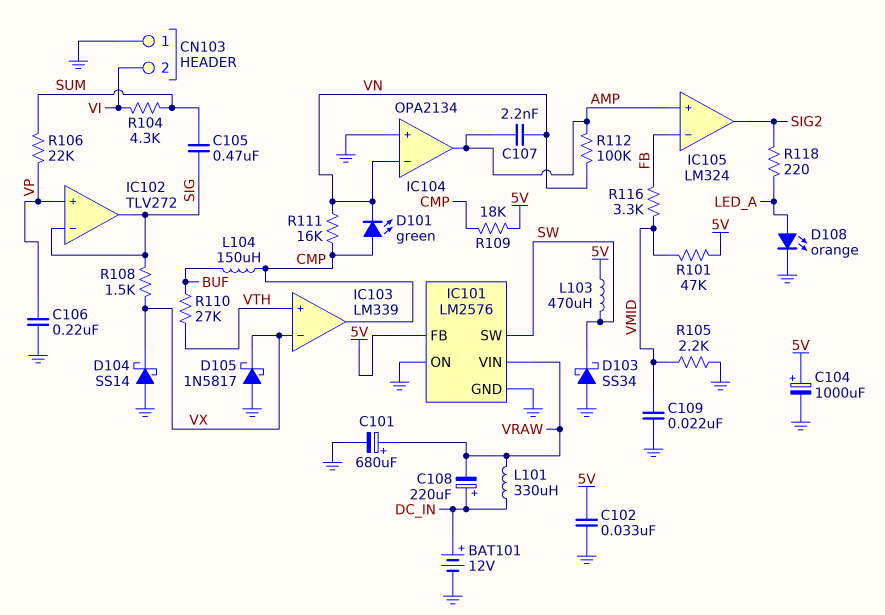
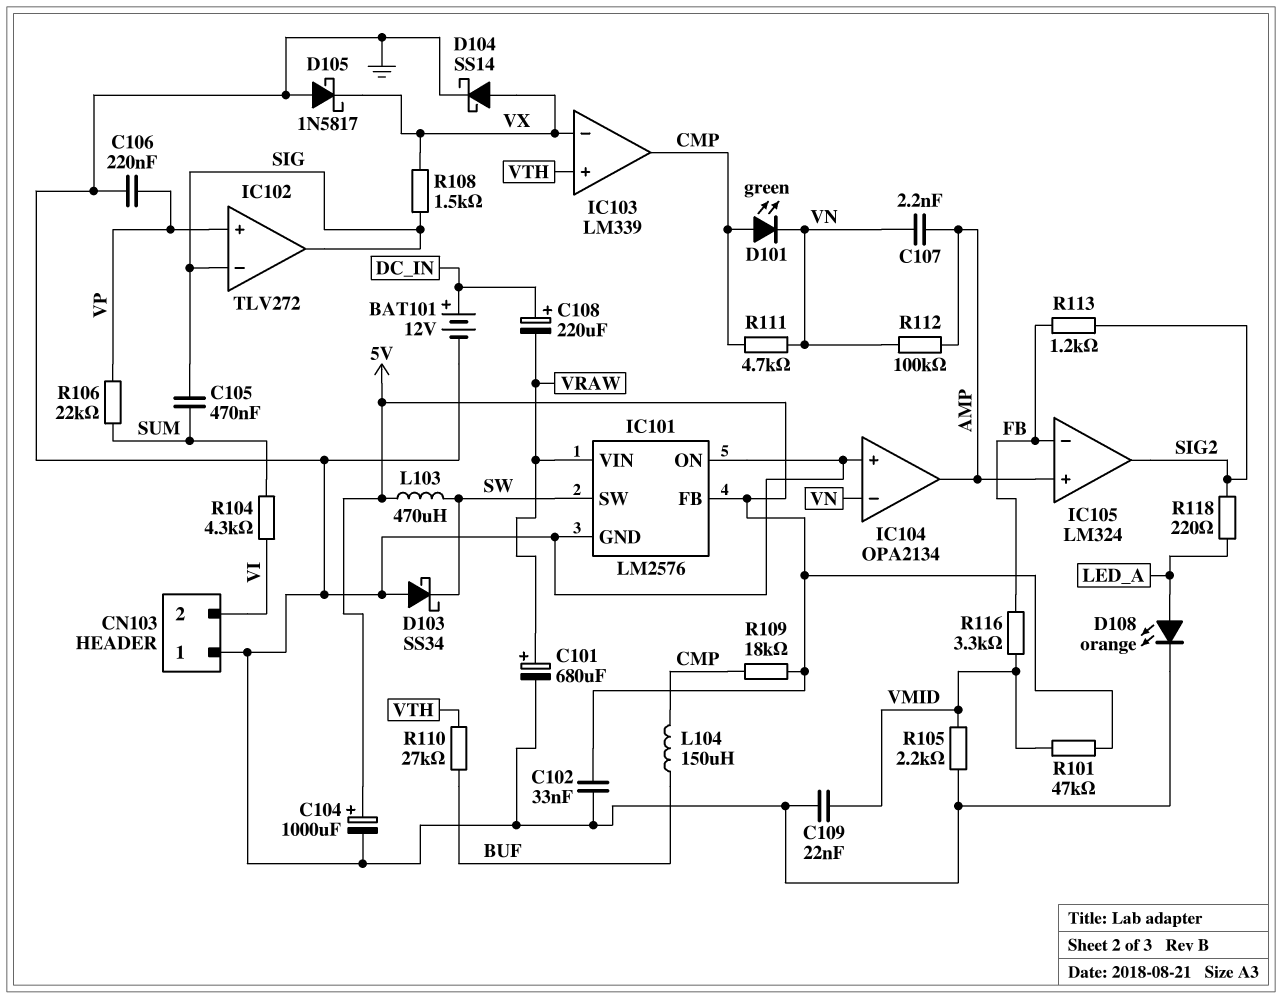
D104: schottky SS14 (A GND, K VX) -> schottky SS14 (A VX, K GND)
L101: 330uH (DC_IN, VRAW) -> none
R111: 16k (CMP, VN) -> 4.7k (CMP, VN)
R113: none -> 1.2k (FB, SIG2)

